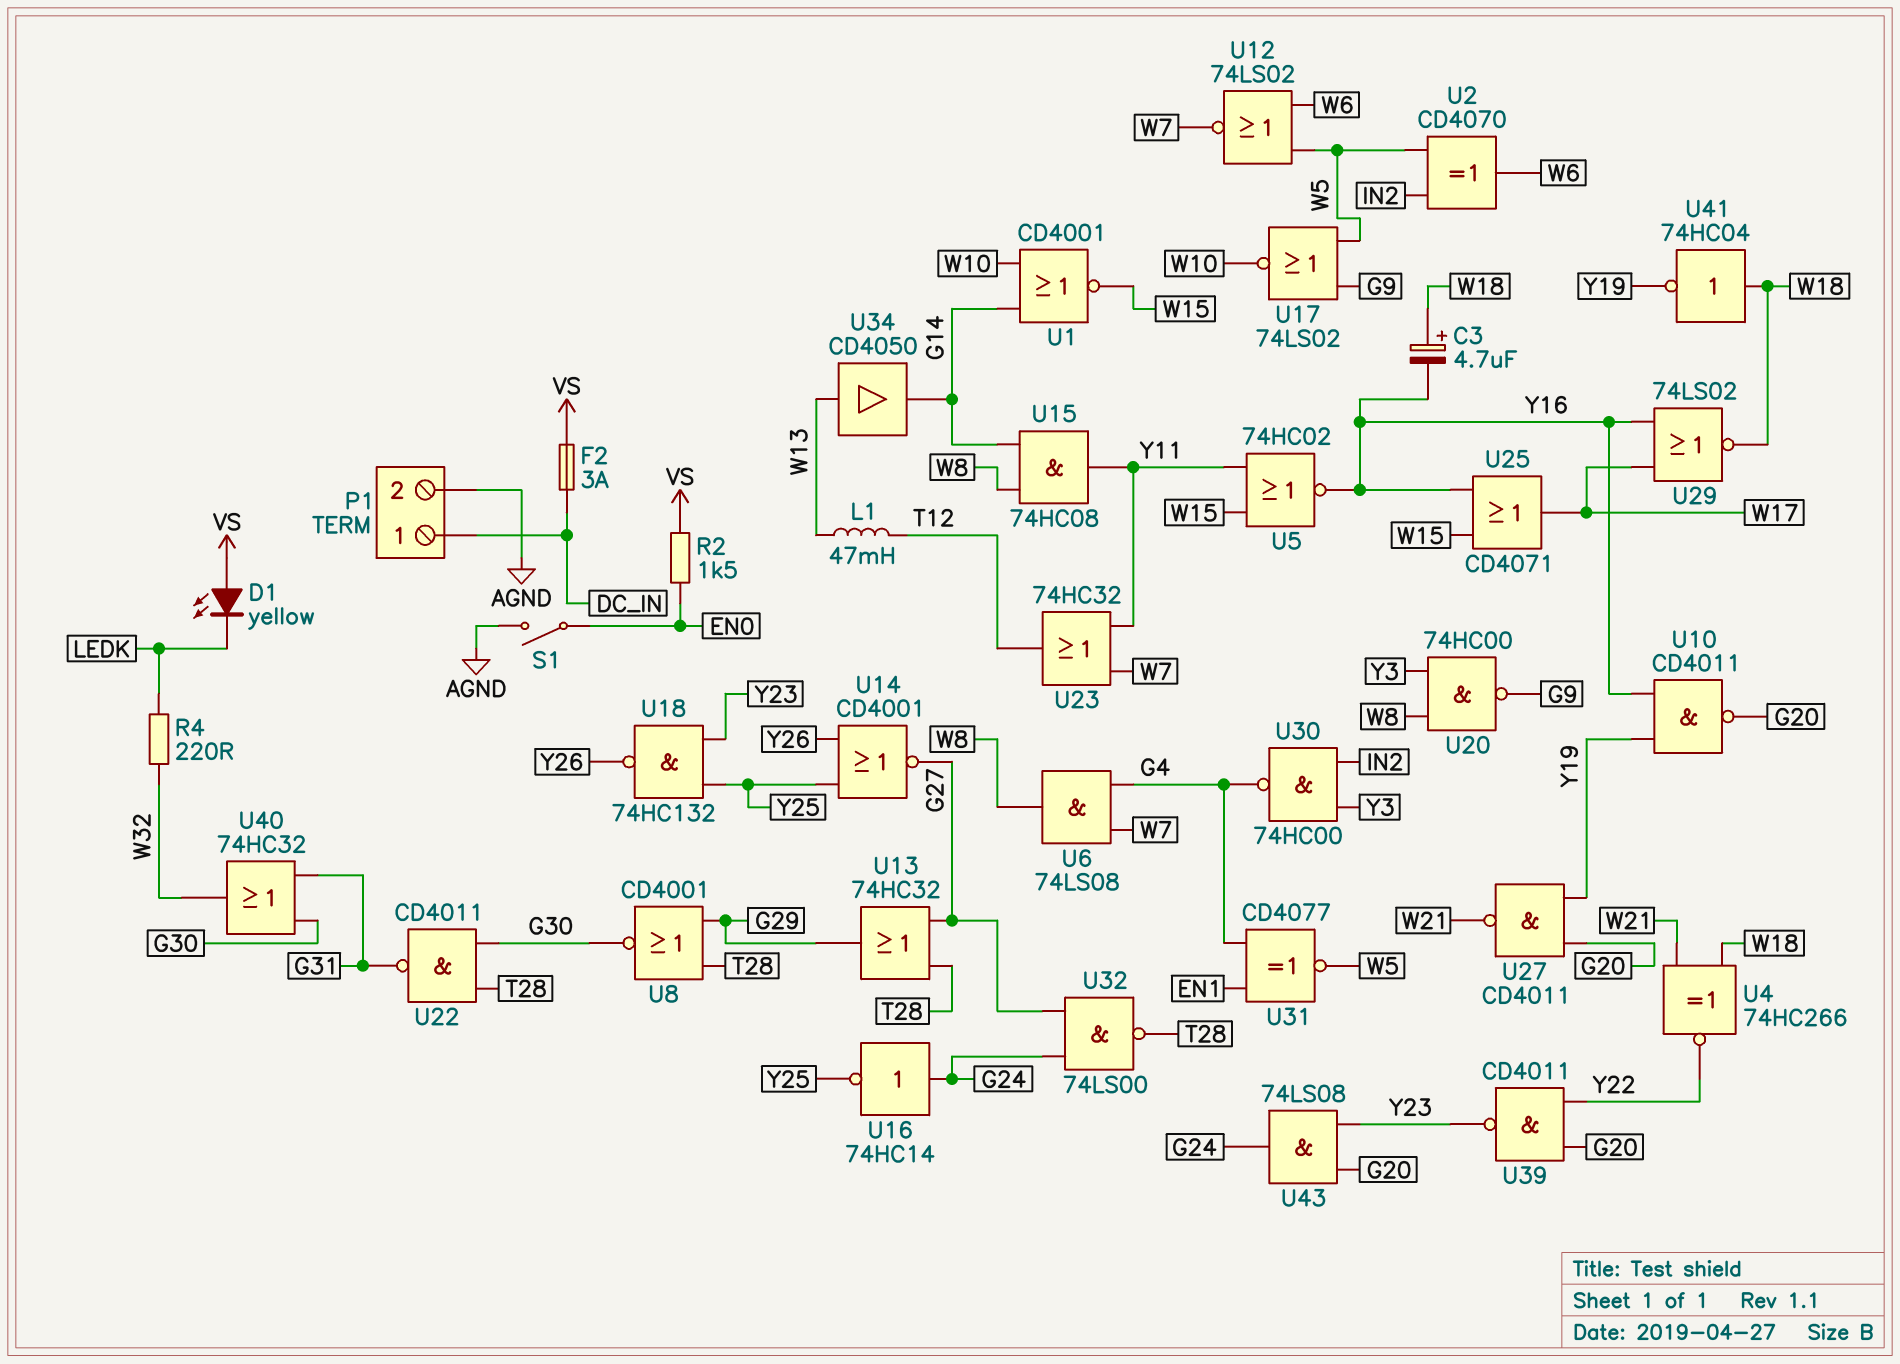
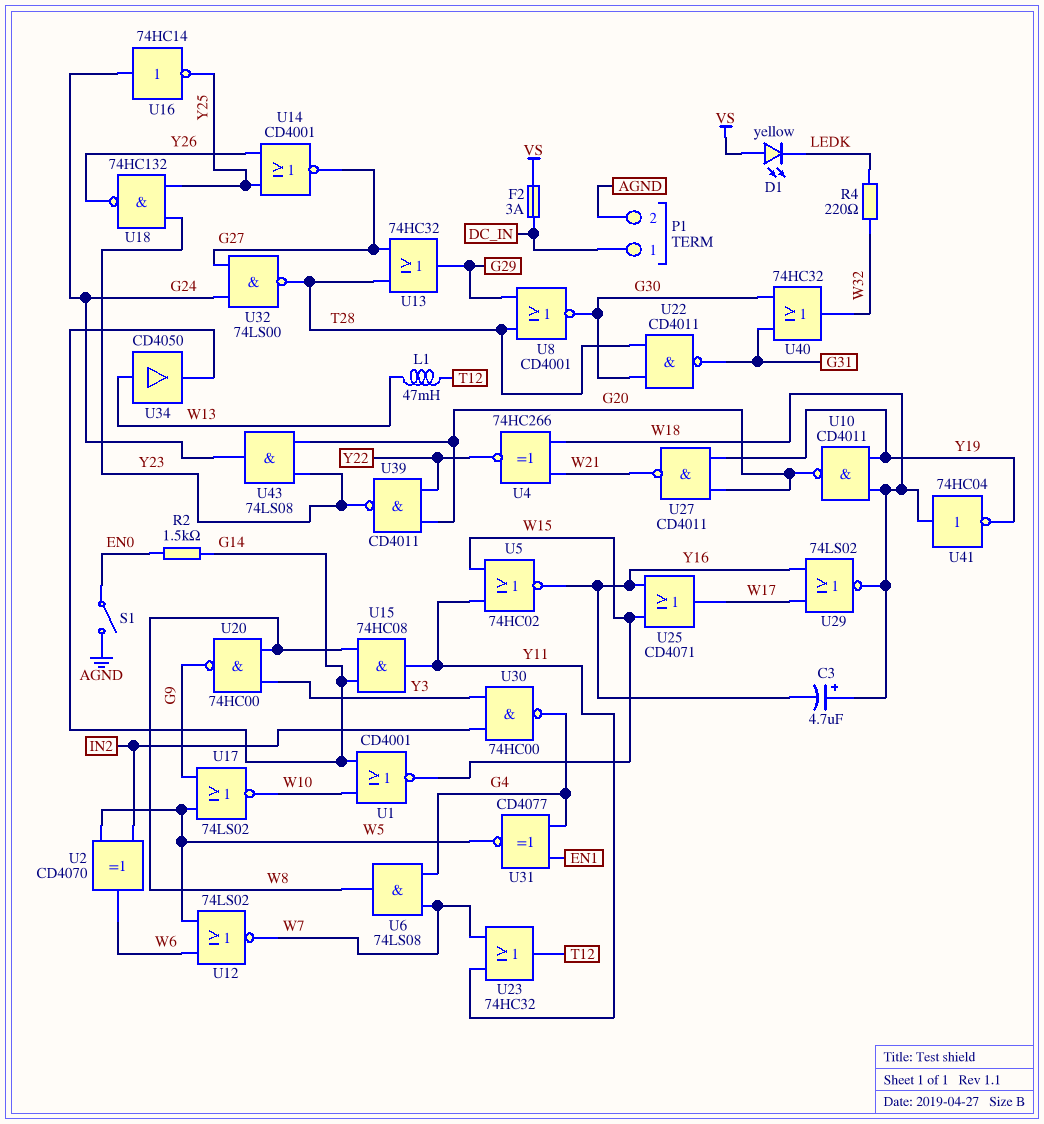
R2: 1.5k (EN0, VS) -> 1.5k (EN0, G14)
U10: NAND CD4011 (in Y16, in Y19, out G20) -> NAND CD4011 (in W18, in Y19, out G20)

